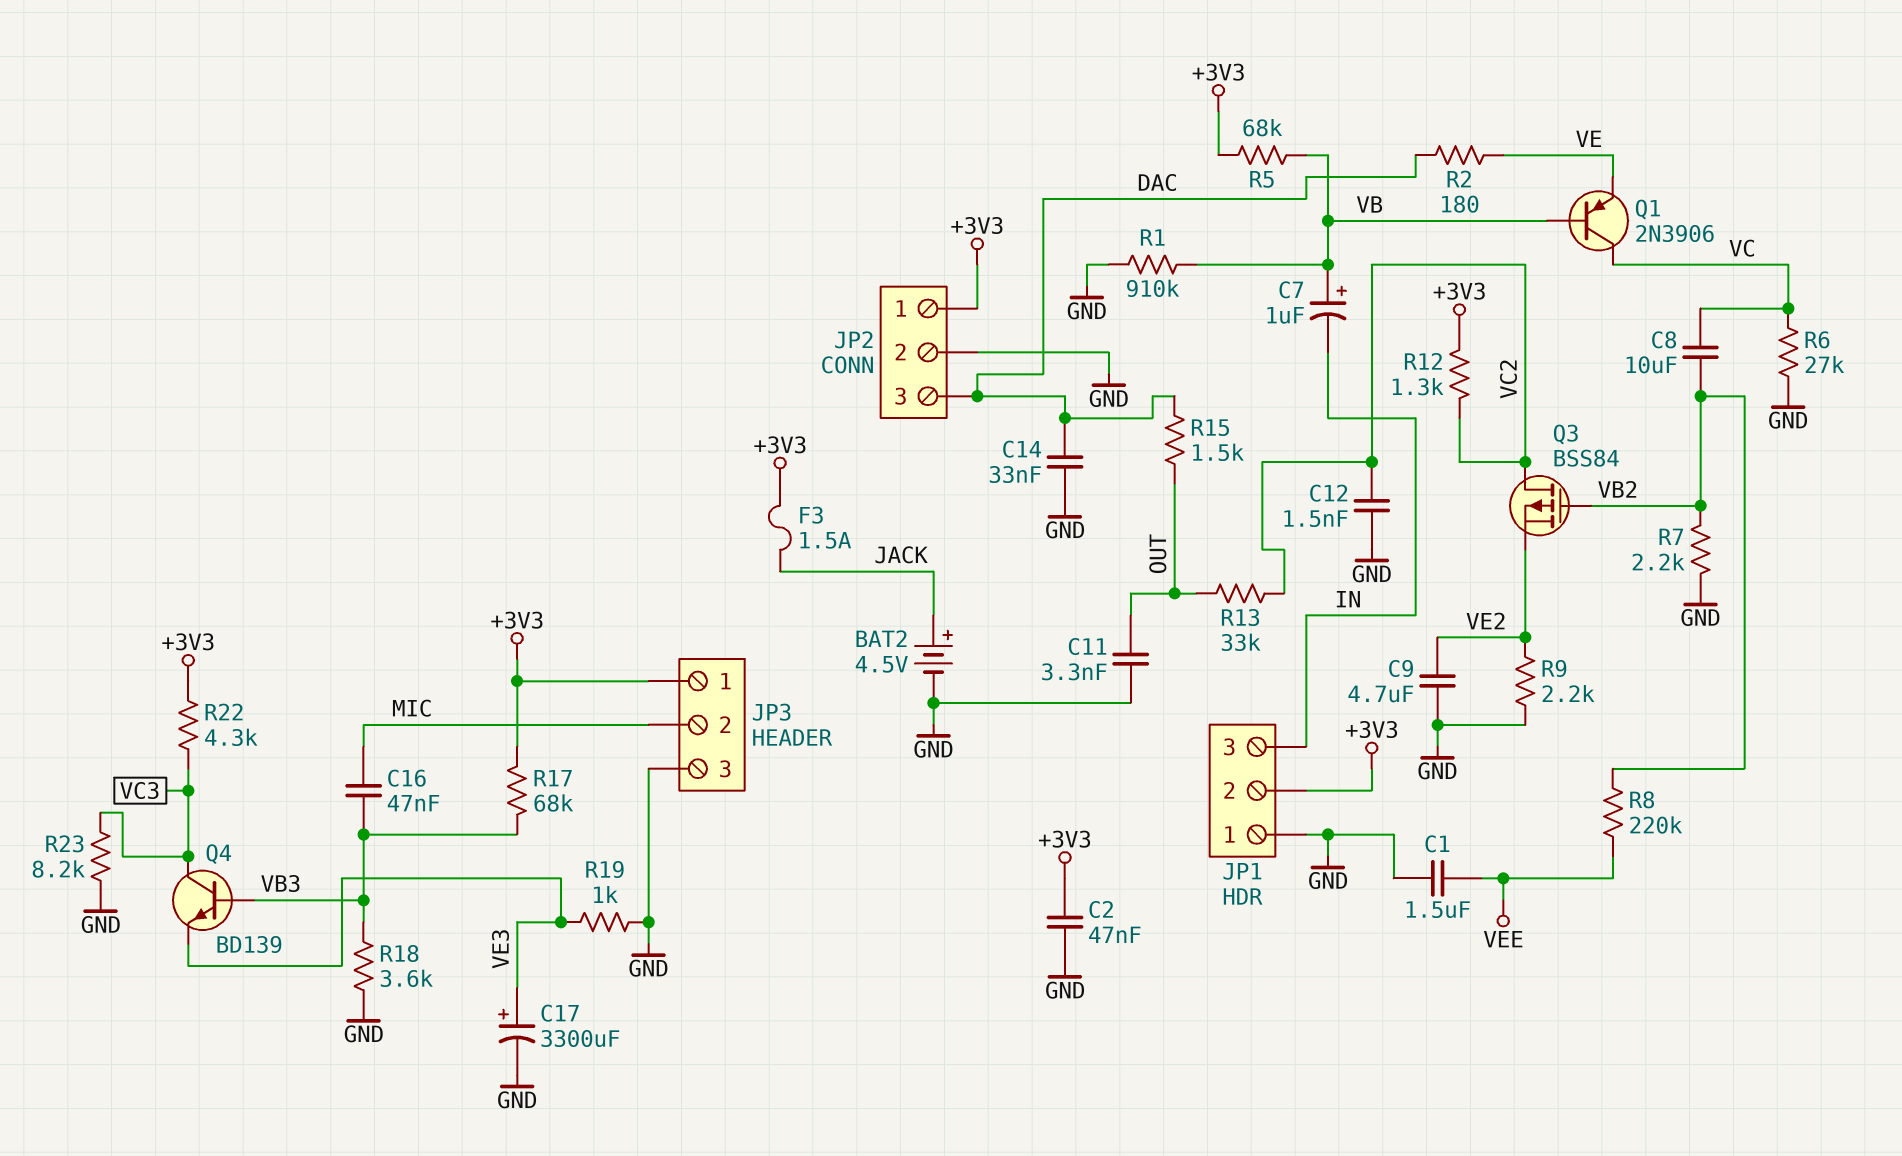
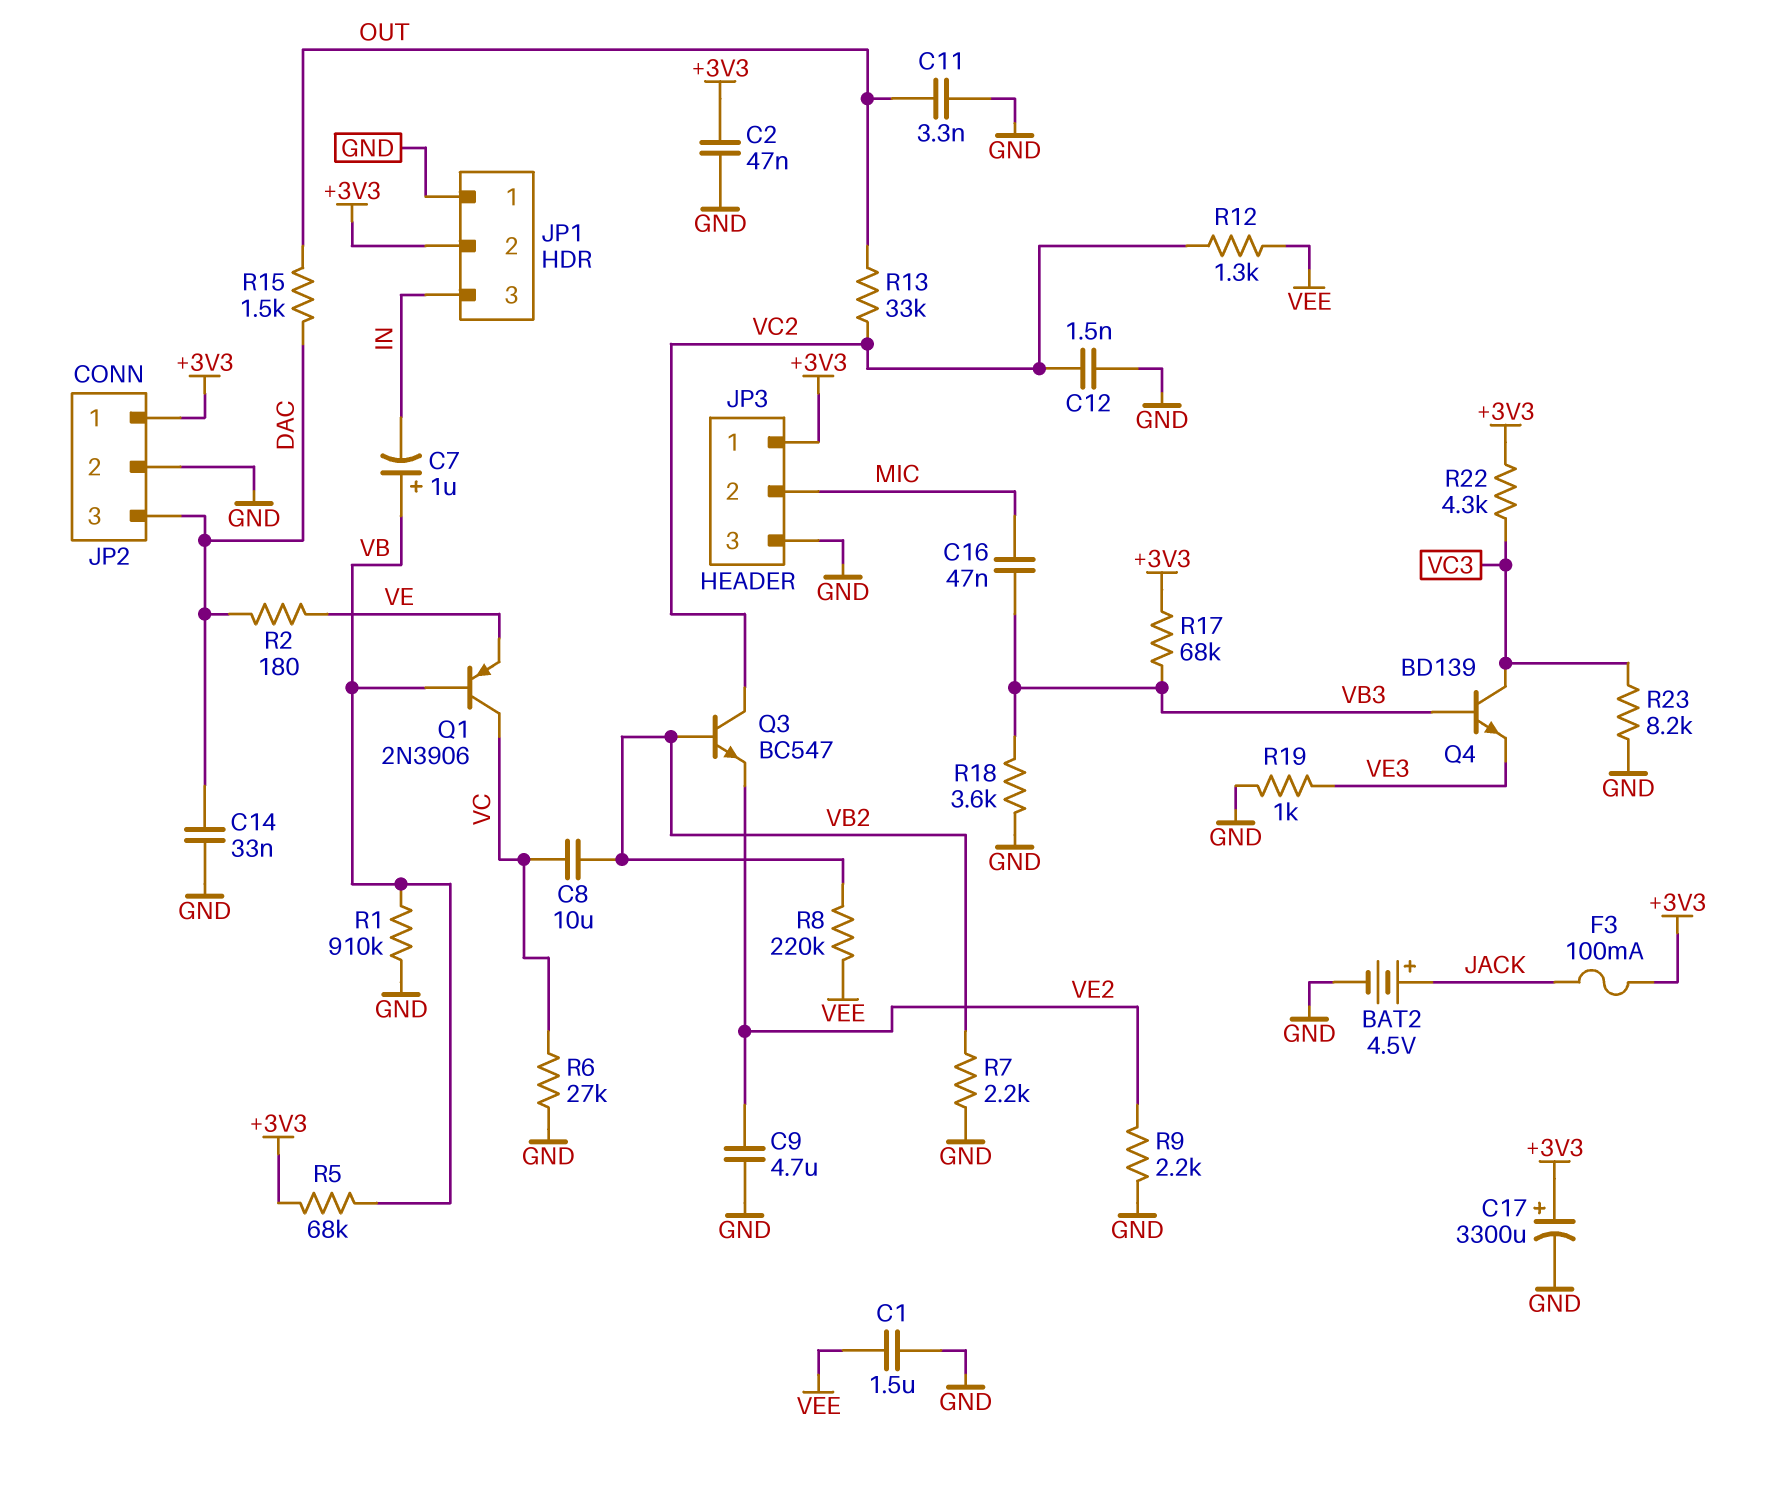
C17: 3300uF (plus VE3, minus GND) -> 3300uF (plus +3V3, minus GND)
F3: 1.5A (+3V3, JACK) -> 100mA (+3V3, JACK)
Q3: PMOS BSS84 (G VB2, D VC2, S VE2) -> NPN BC547 (B VB2, C VC2, E VE2)
R12: 1.3k (+3V3, VC2) -> 1.3k (VC2, VEE)

